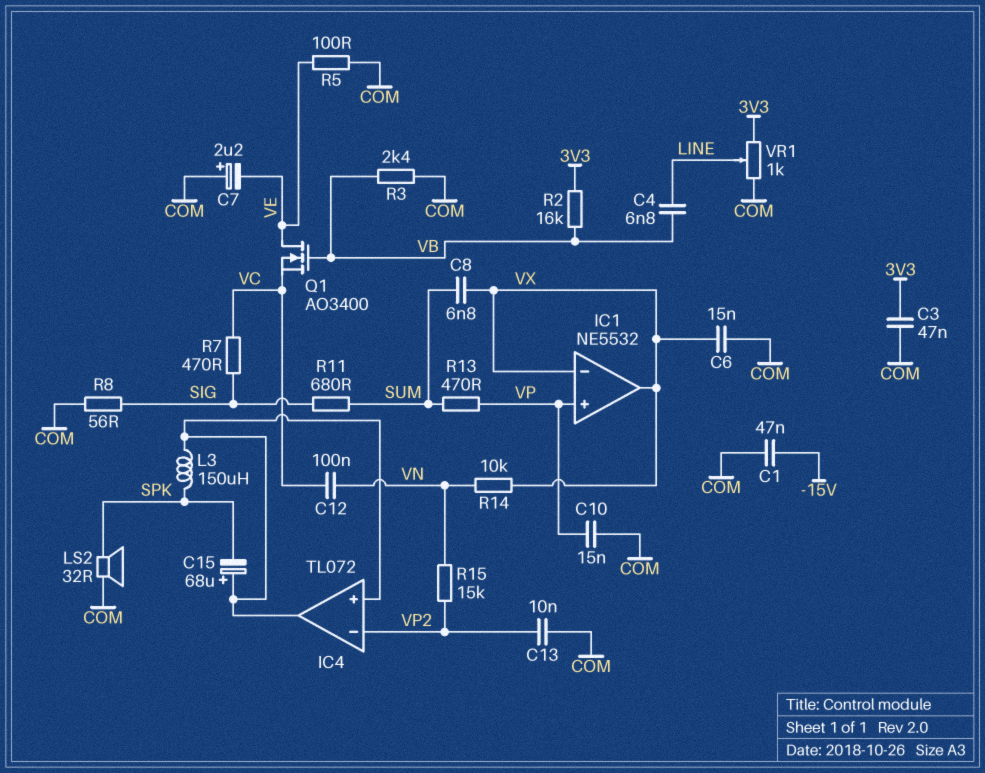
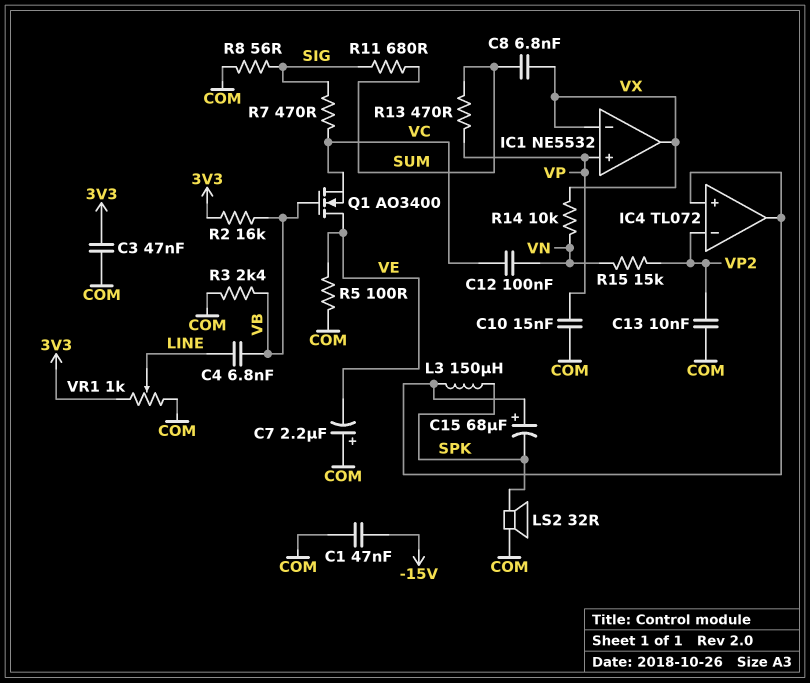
C6: 15nF (COM, VX) -> none

